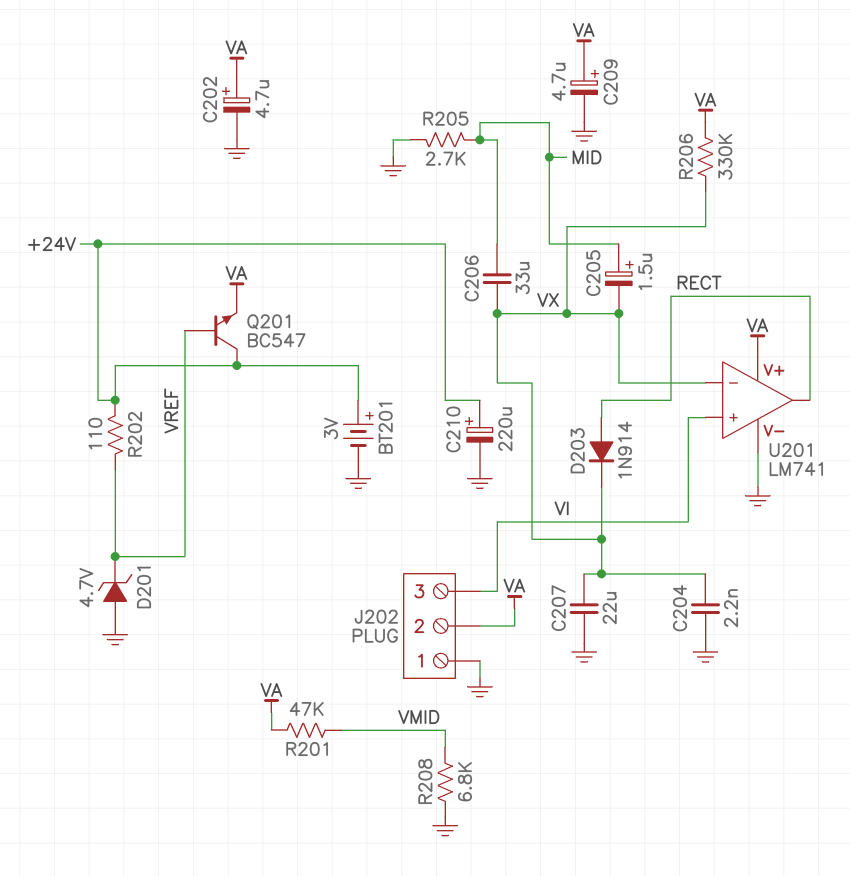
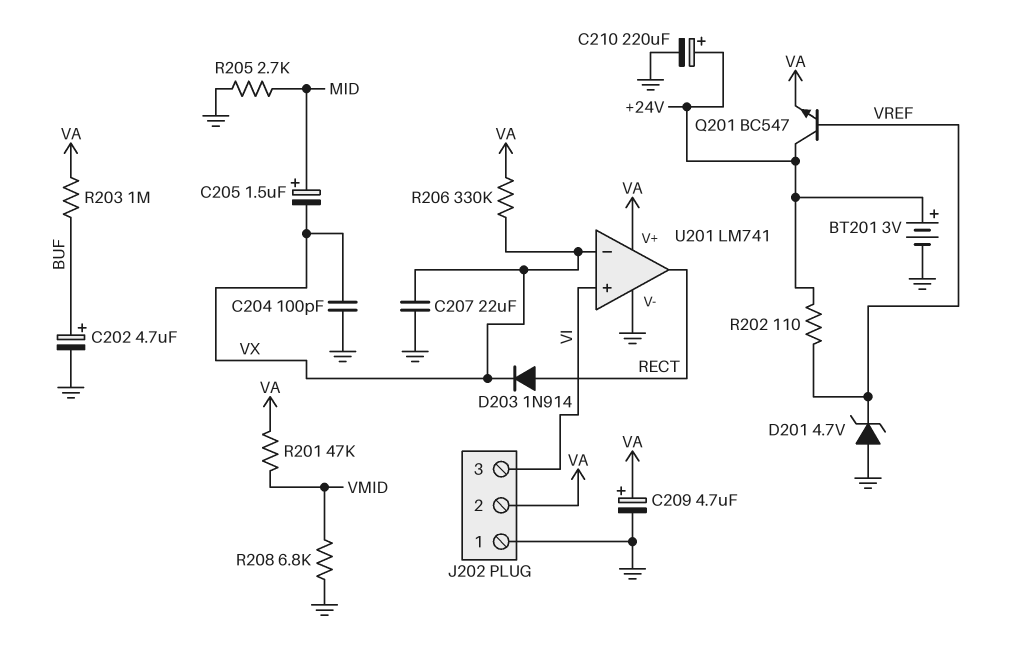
C202: 4.7uF (plus VA, minus GND) -> 4.7uF (plus BUF, minus GND)
C204: 2.2nF (GND, VX) -> 100pF (GND, VX)
C206: 33uF (MID, VX) -> none
R203: none -> 1M (BUF, VA)

